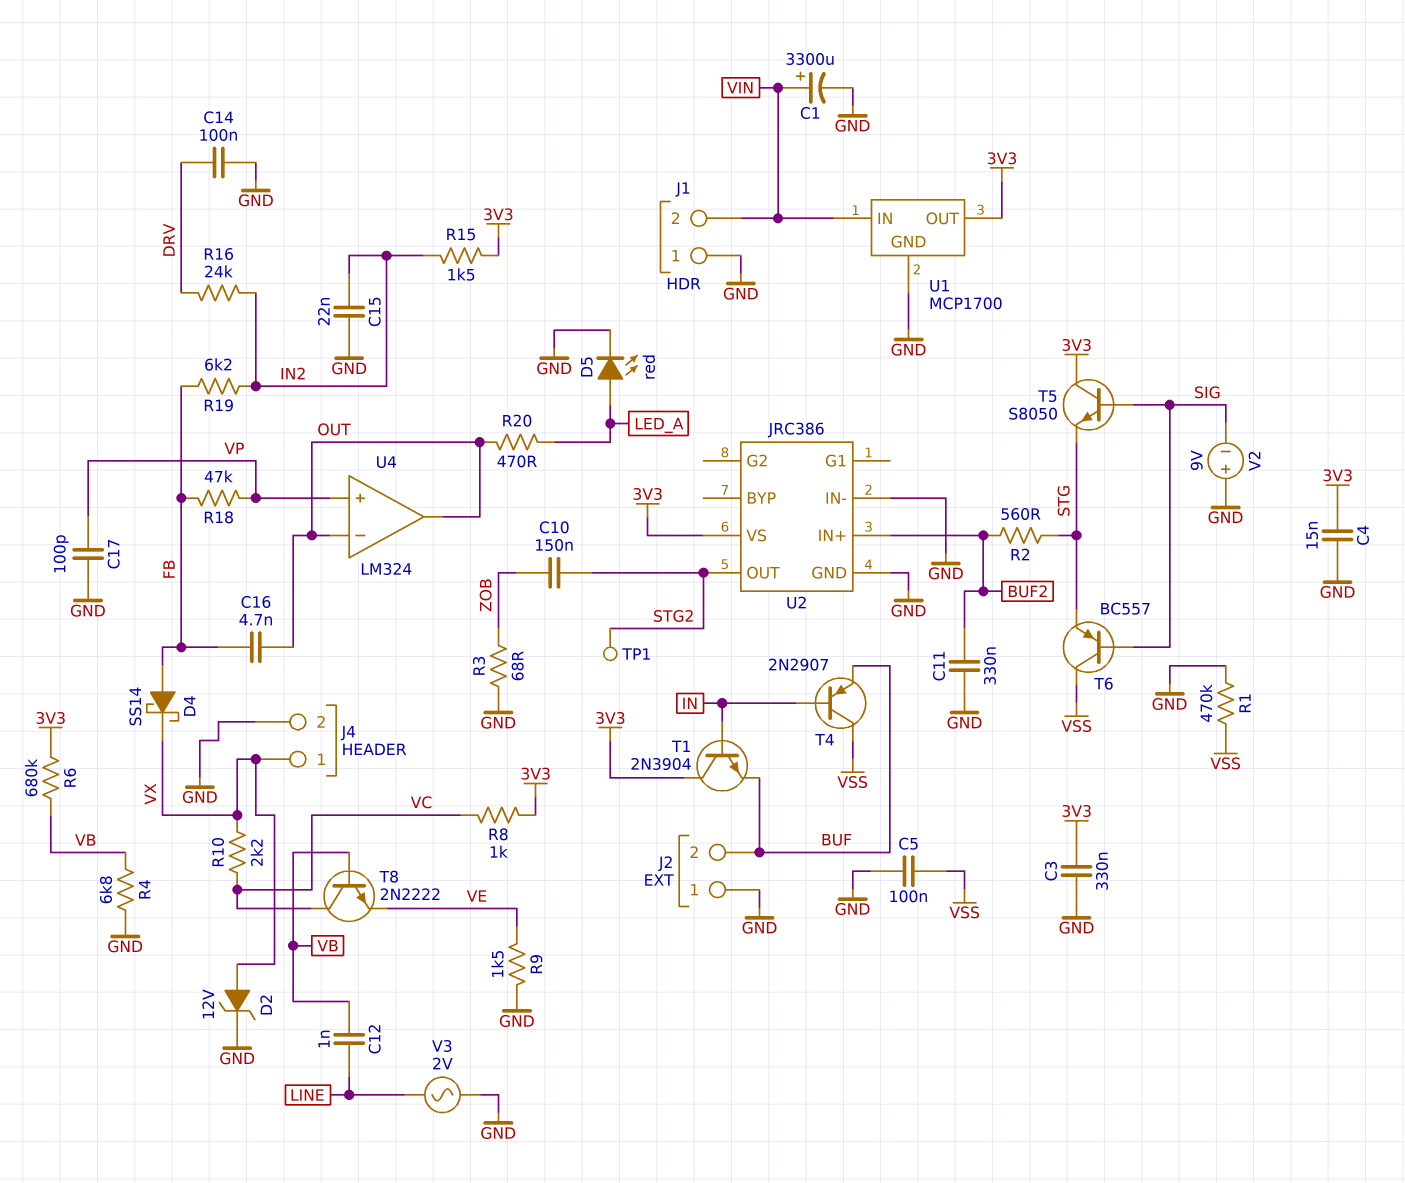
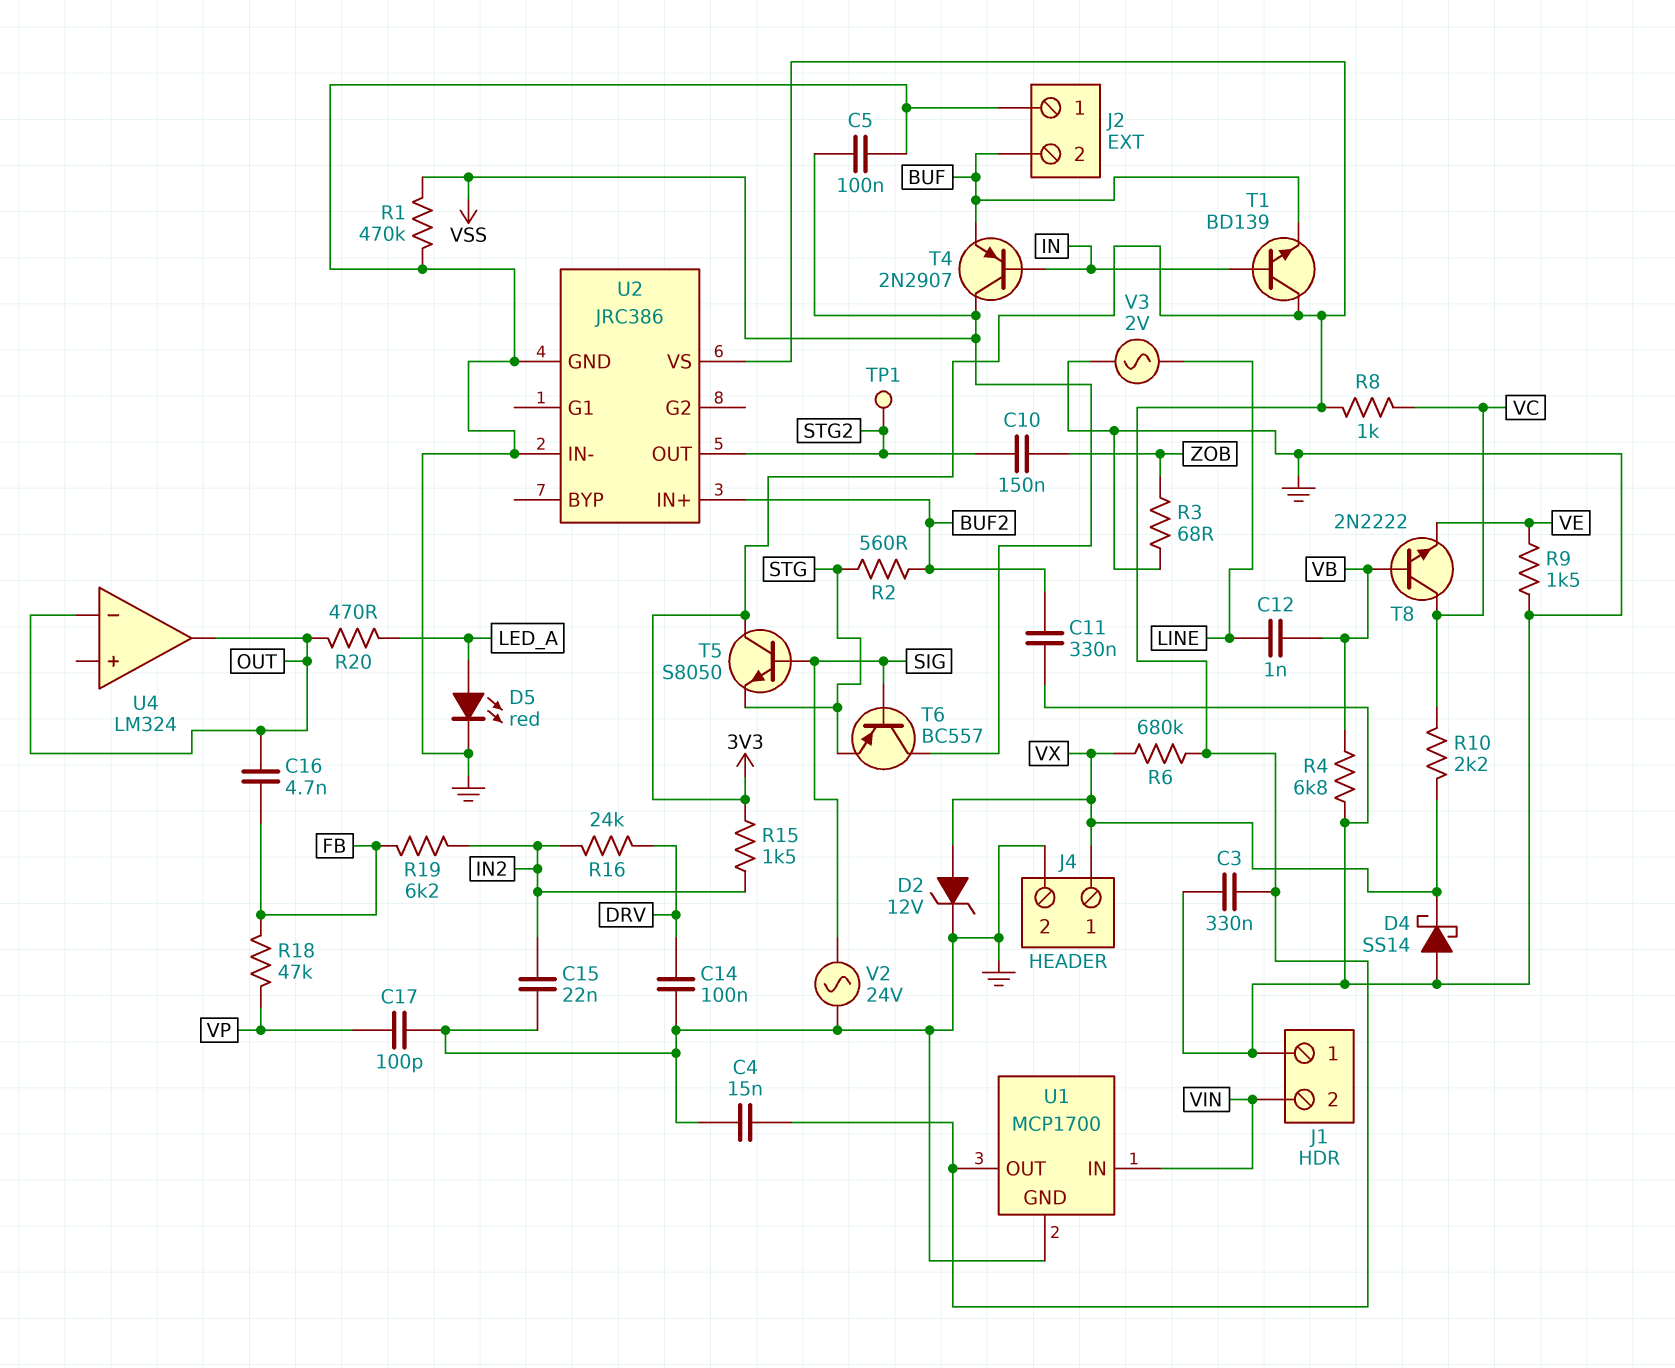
C1: 3300uF (plus VIN, minus GND) -> none
D4: schottky SS14 (A FB, K VX) -> schottky SS14 (A GND, K VX)
R6: 680k (3V3, VB) -> 680k (3V3, VX)
T1: NPN 2N3904 (B IN, C 3V3, E BUF) -> NPN BD139 (B IN, C 3V3, E BUF)
U4 pin in+: VP -> none
V2: 9V (plus GND, minus SIG) -> AC 24V (GND, SIG)

